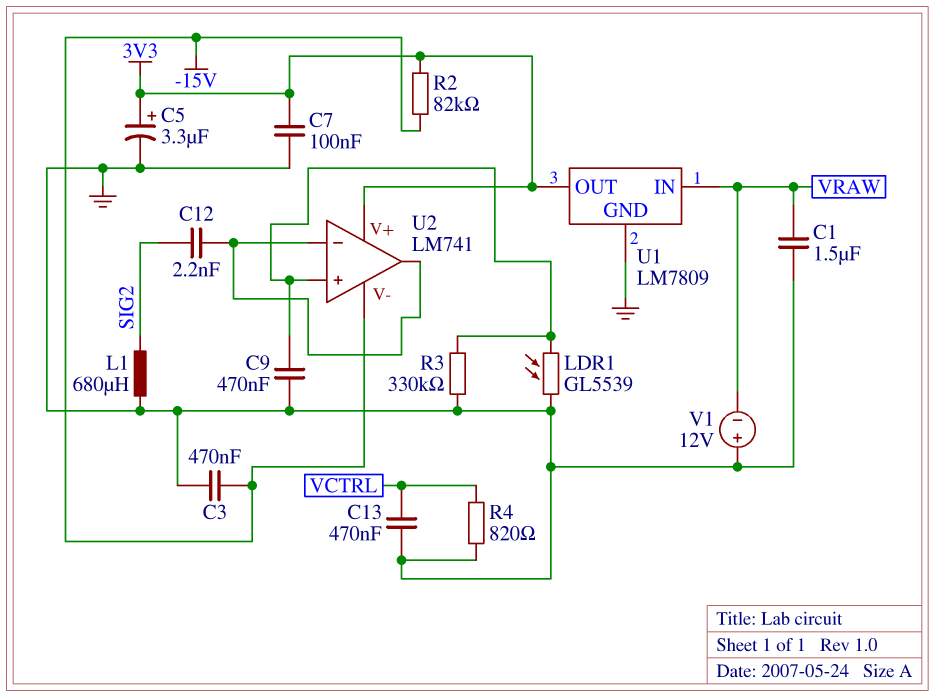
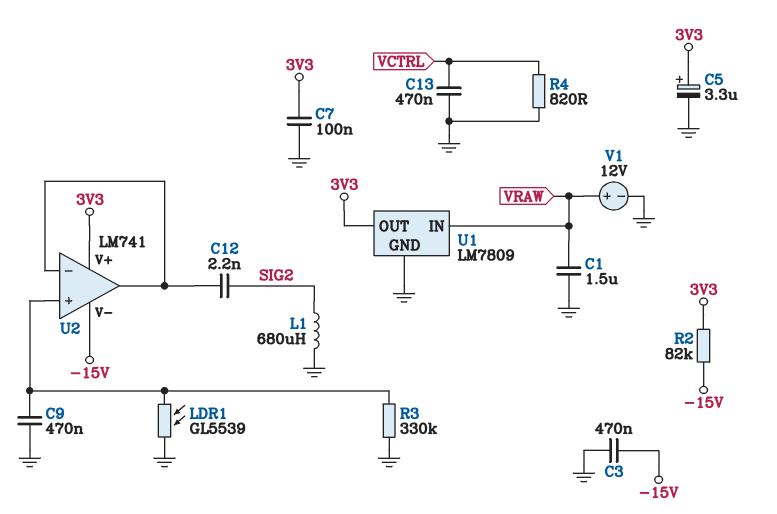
V1: 12V (plus GND, minus VRAW) -> 12V (plus VRAW, minus GND)

